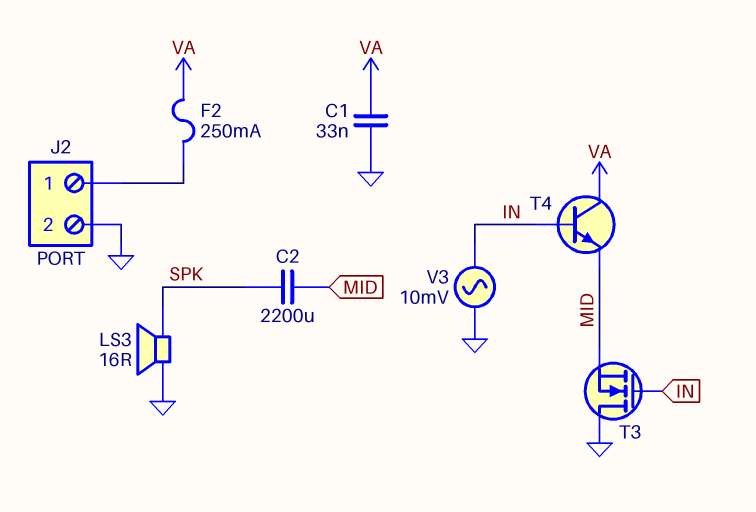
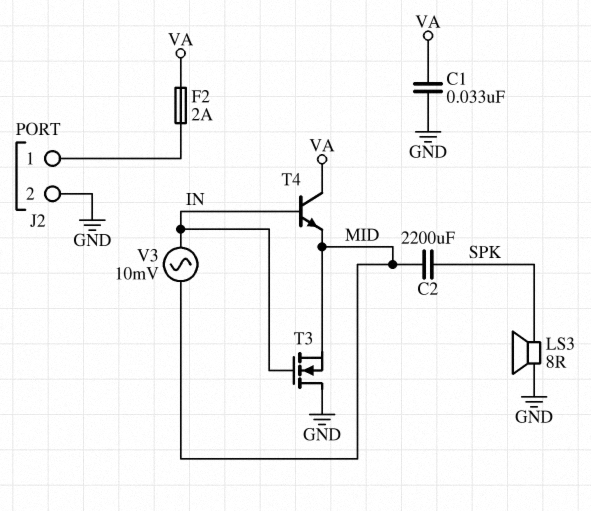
F2: 250mA (J2/1, VA) -> 2A (J2/1, VA)
LS3: speaker 16R (GND, SPK) -> speaker 8R (GND, SPK)
V3: AC 10mV (GND, IN) -> AC 10mV (IN, MID)

